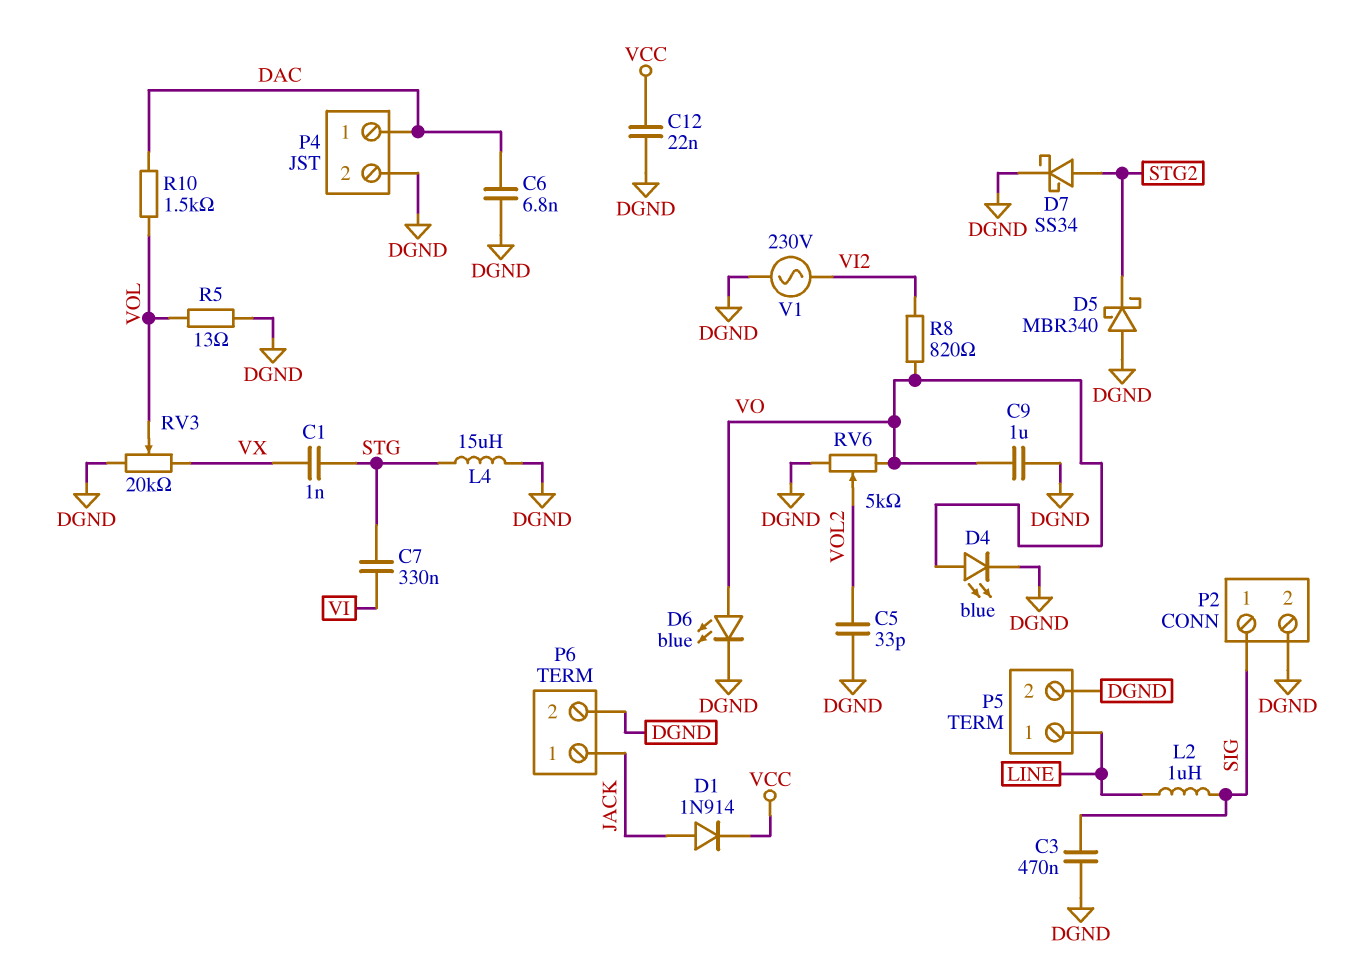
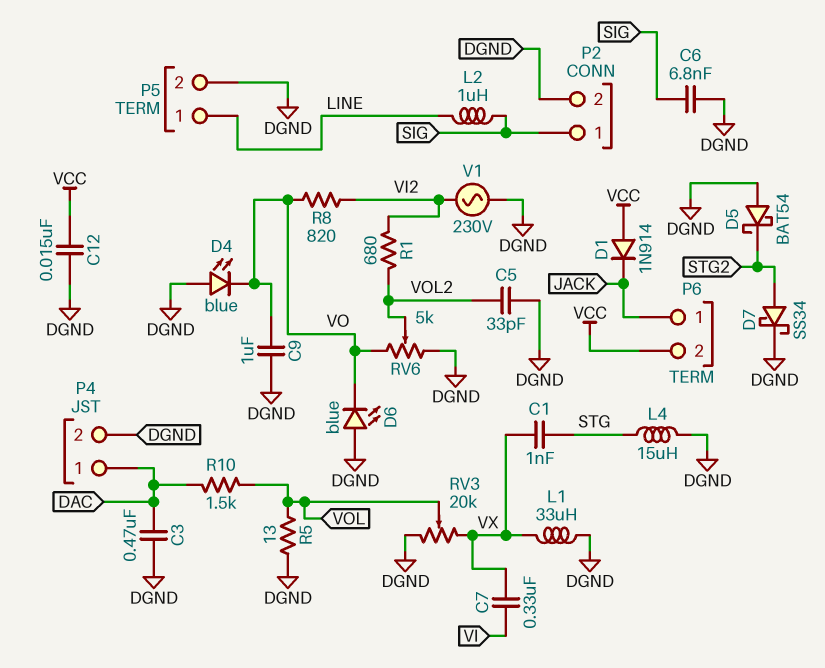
C3: 470nF (DGND, SIG) -> 470nF (DAC, DGND)
C6: 6.8nF (DAC, DGND) -> 6.8nF (DGND, SIG)
C7: 330nF (STG, VI) -> 330nF (VI, VX)
C12: 22nF (DGND, VCC) -> 15nF (DGND, VCC)
D1: diode 1N914 (A JACK, K VCC) -> diode 1N914 (A VCC, K JACK)
D4: LED blue (A VO, K DGND) -> LED blue (A DGND, K VO)
D5: schottky MBR340 (A DGND, K STG2) -> schottky BAT54 (A DGND, K STG2)
D6: LED blue (A VO, K DGND) -> LED blue (A DGND, K VO)
L1: none -> 33uH (DGND, VX)
P6 pin 2: DGND -> VCC
R1: none -> 680 (VI2, VOL2)

